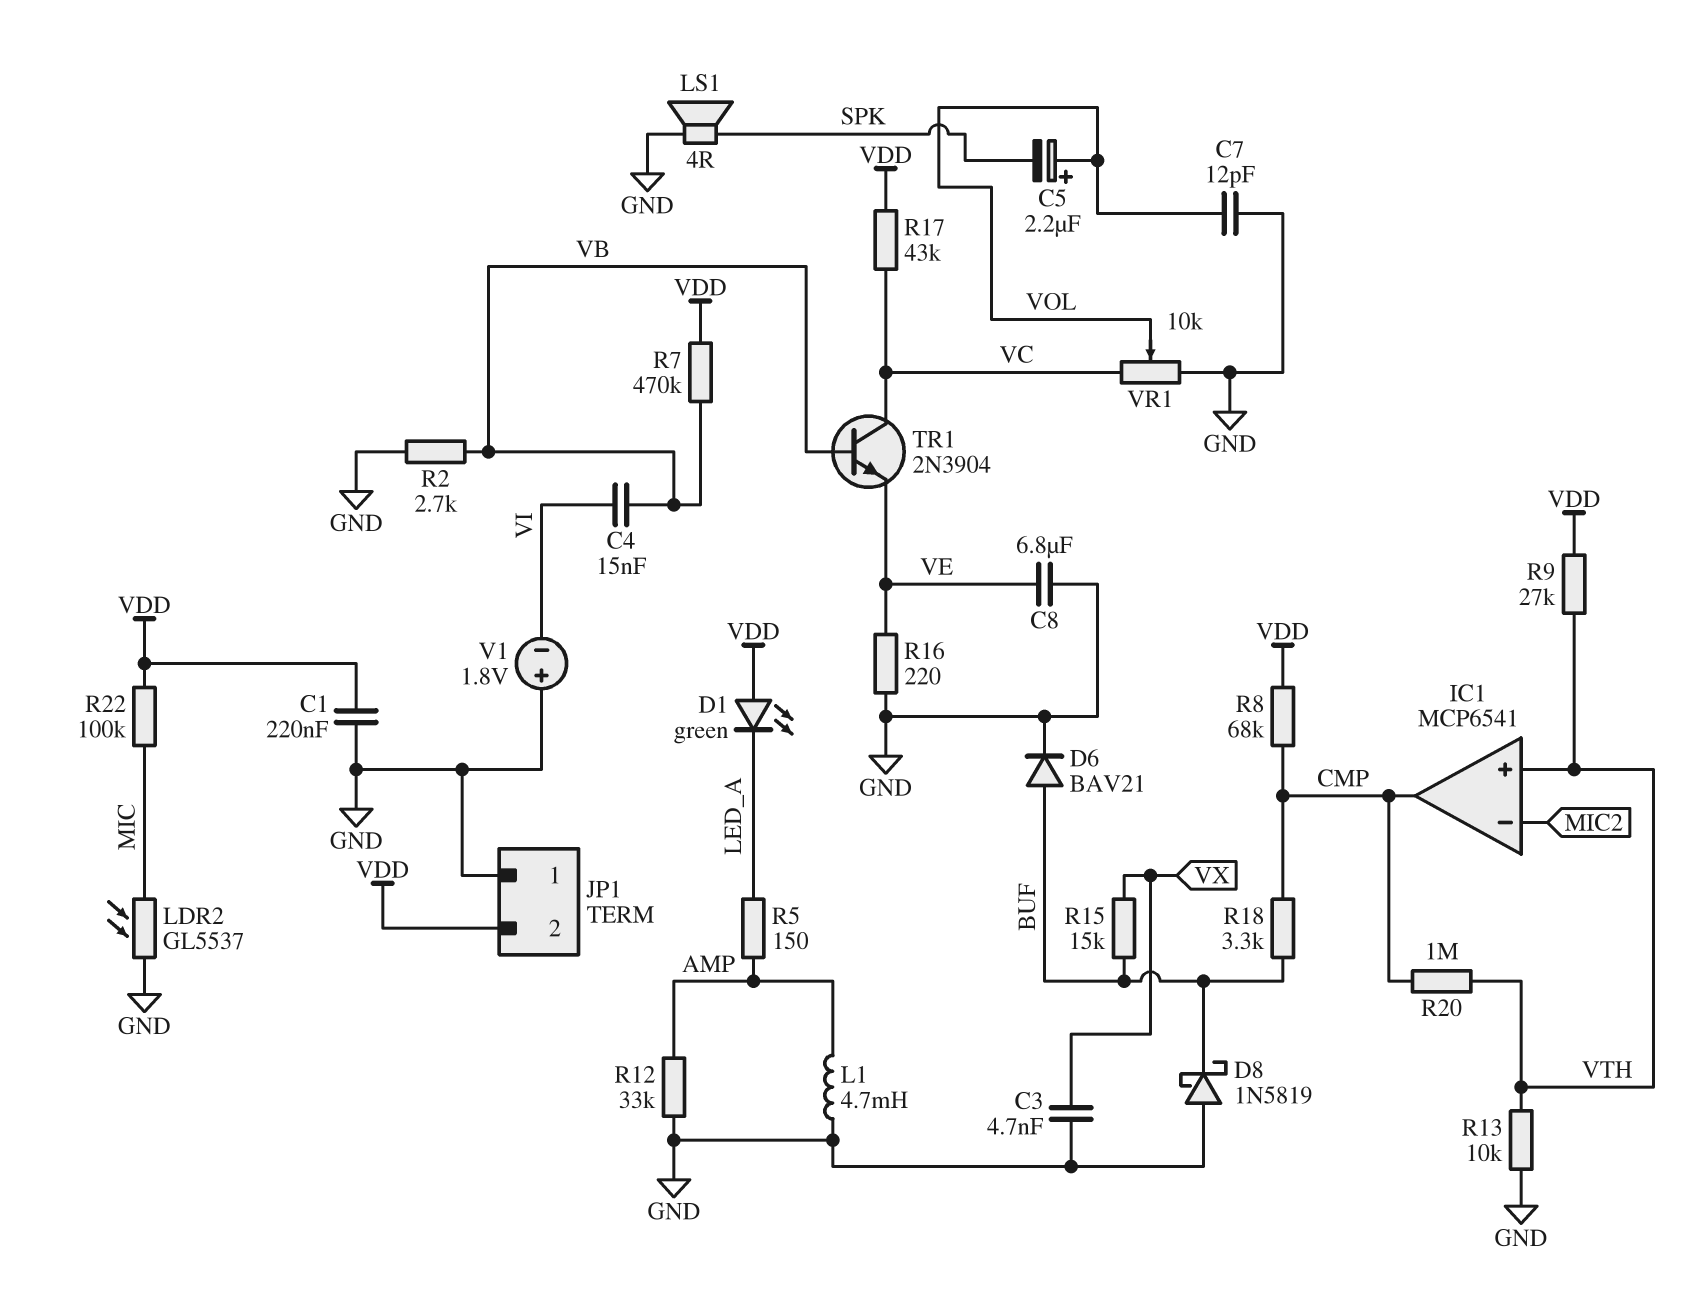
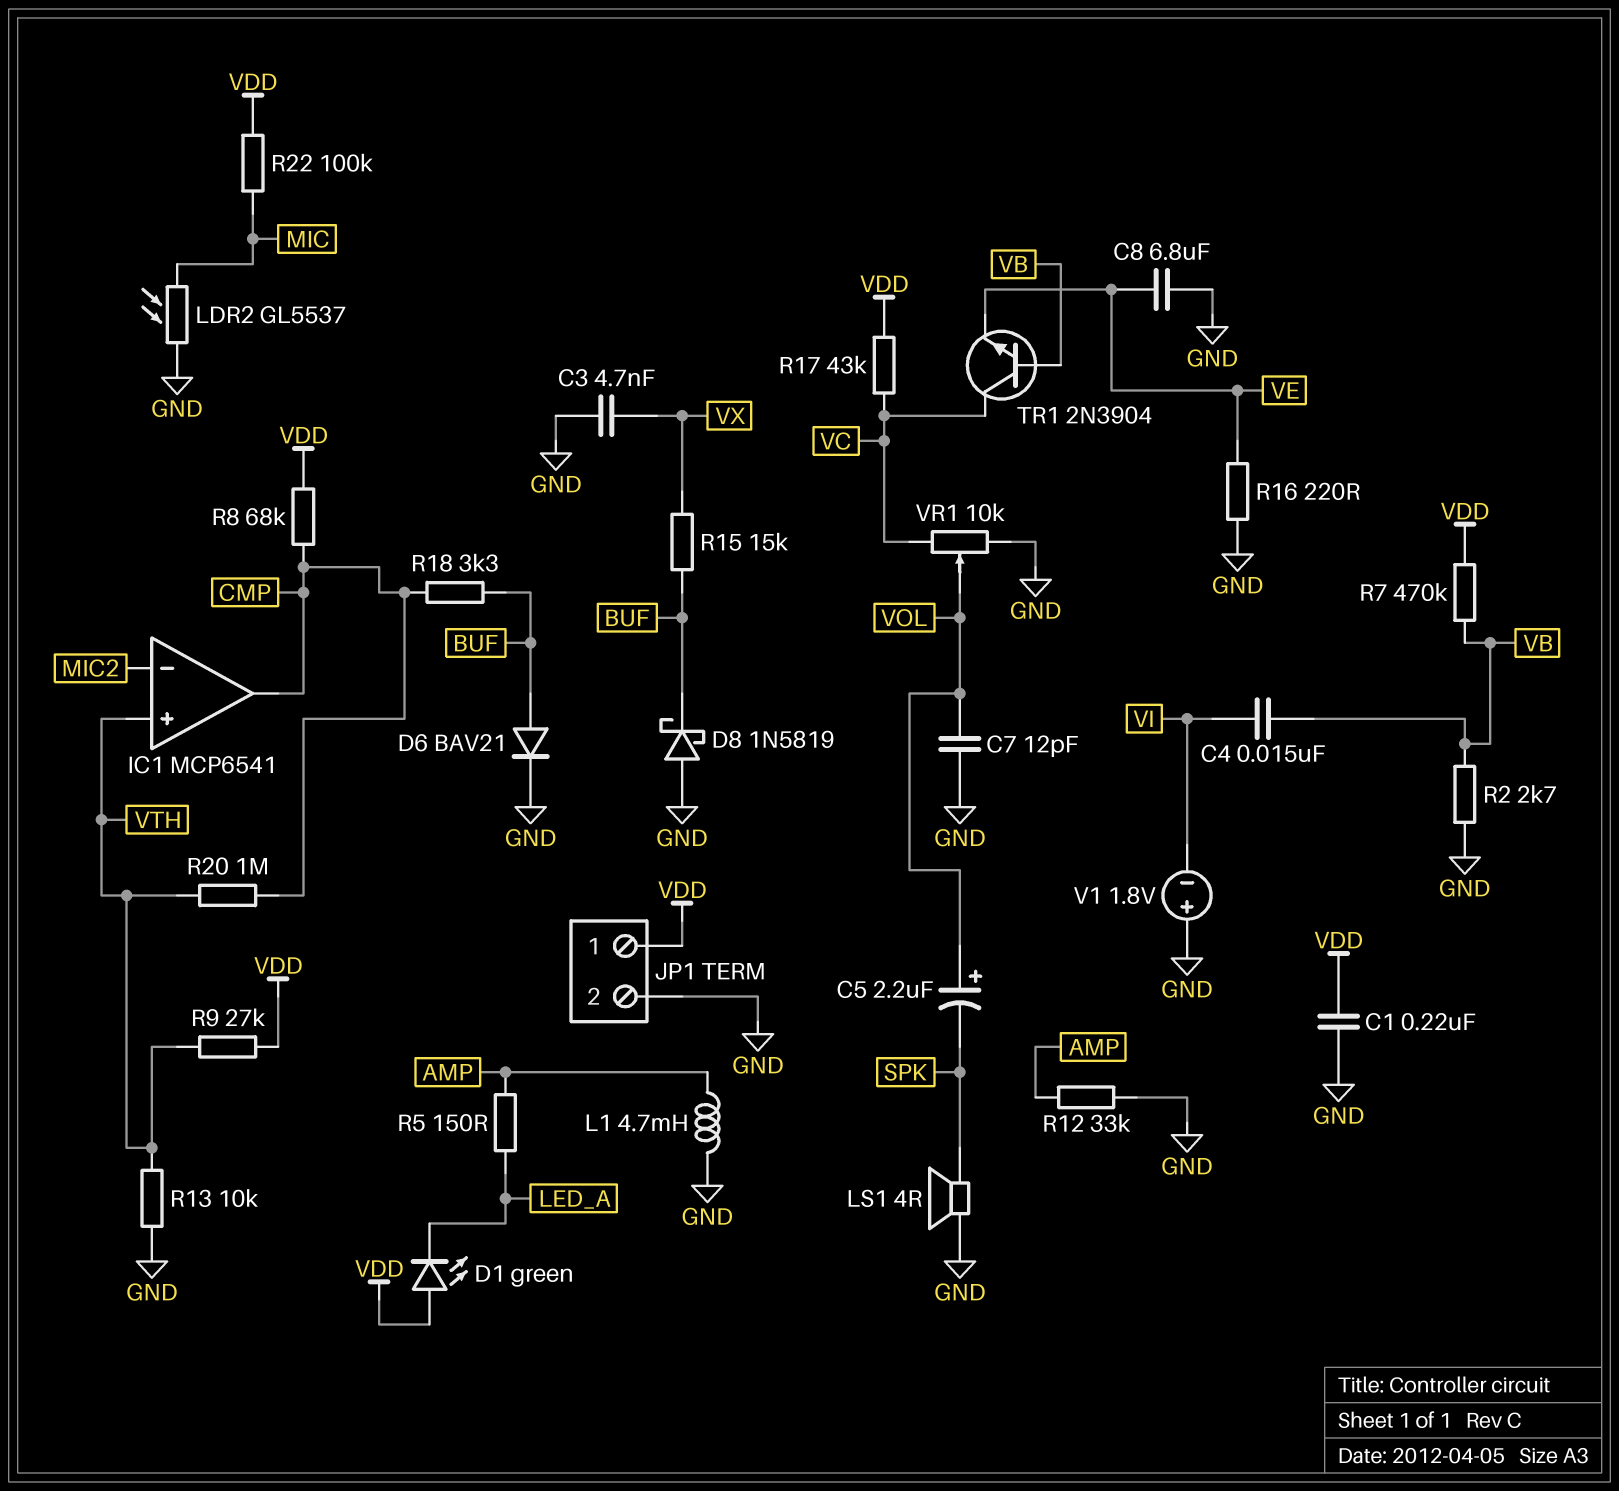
JP1 pin 1: GND -> VDD
JP1 pin 2: VDD -> GND

